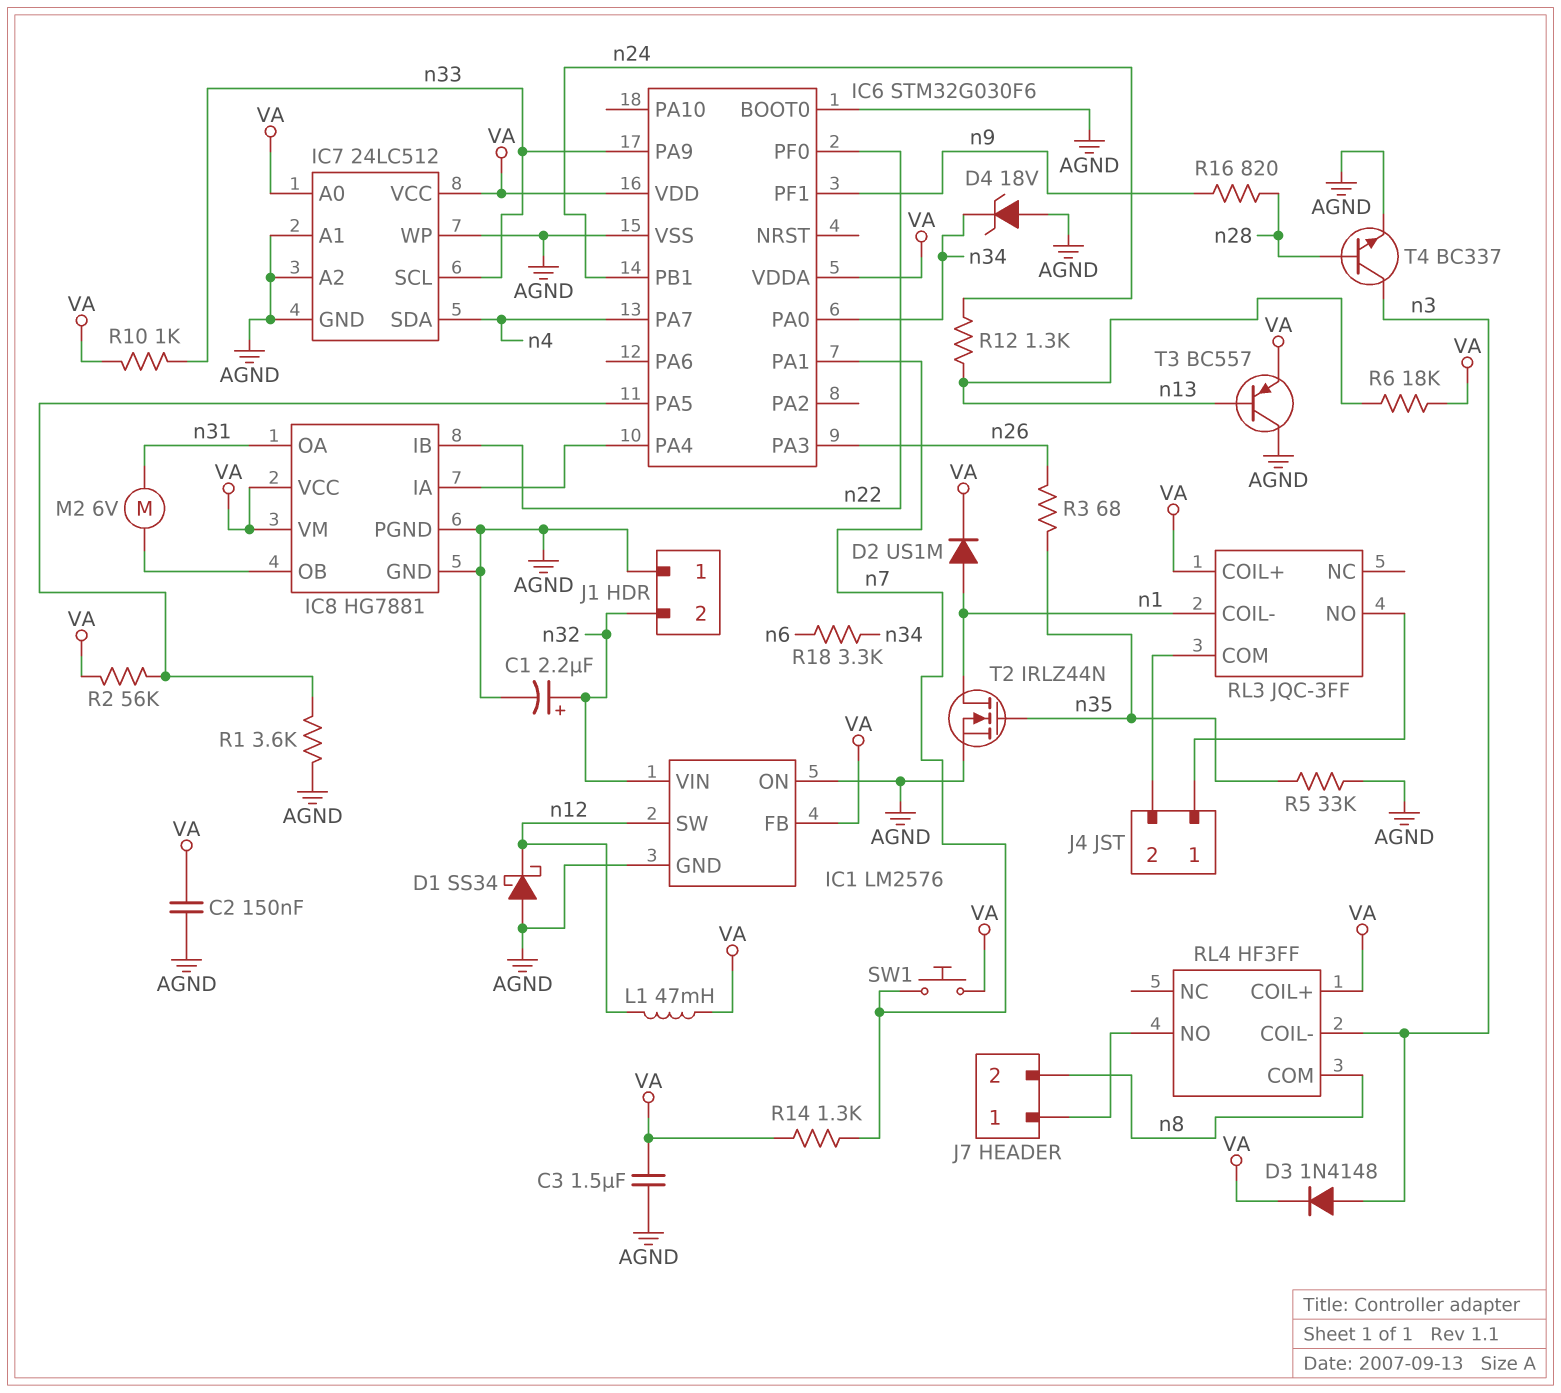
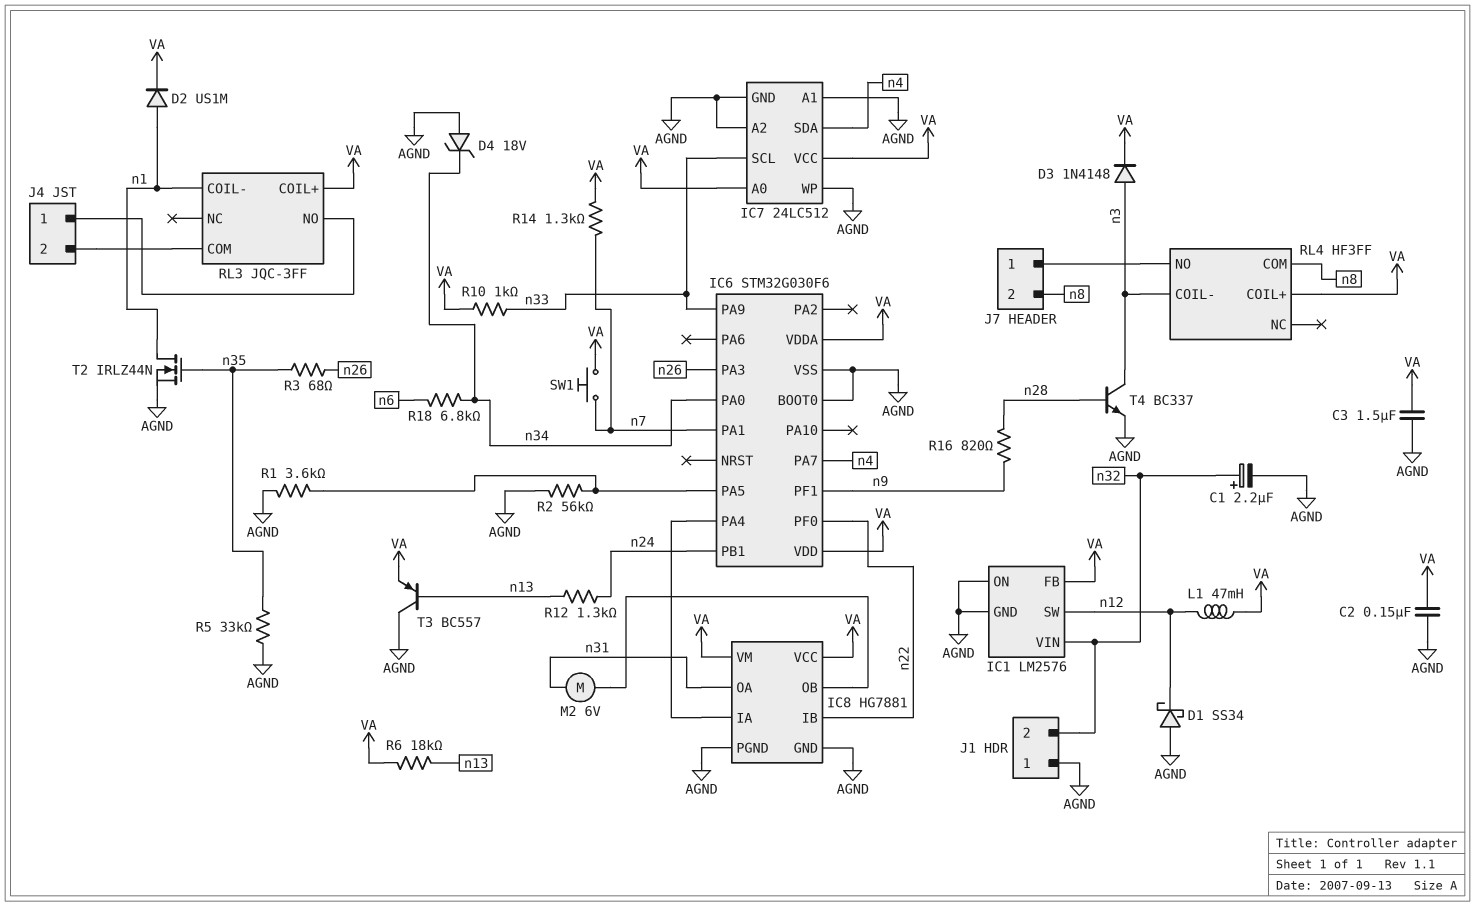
R2: 56k (IC6/PA5, VA) -> 56k (AGND, IC6/PA5)
R18: 3.3k (n6, n34) -> 6.8k (n6, n34)

